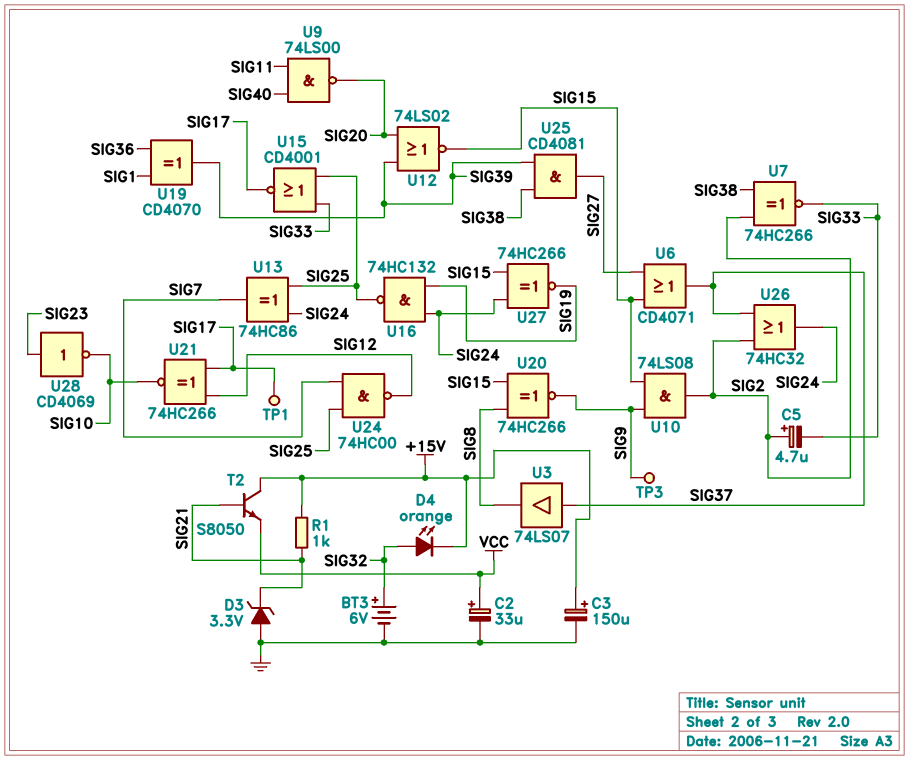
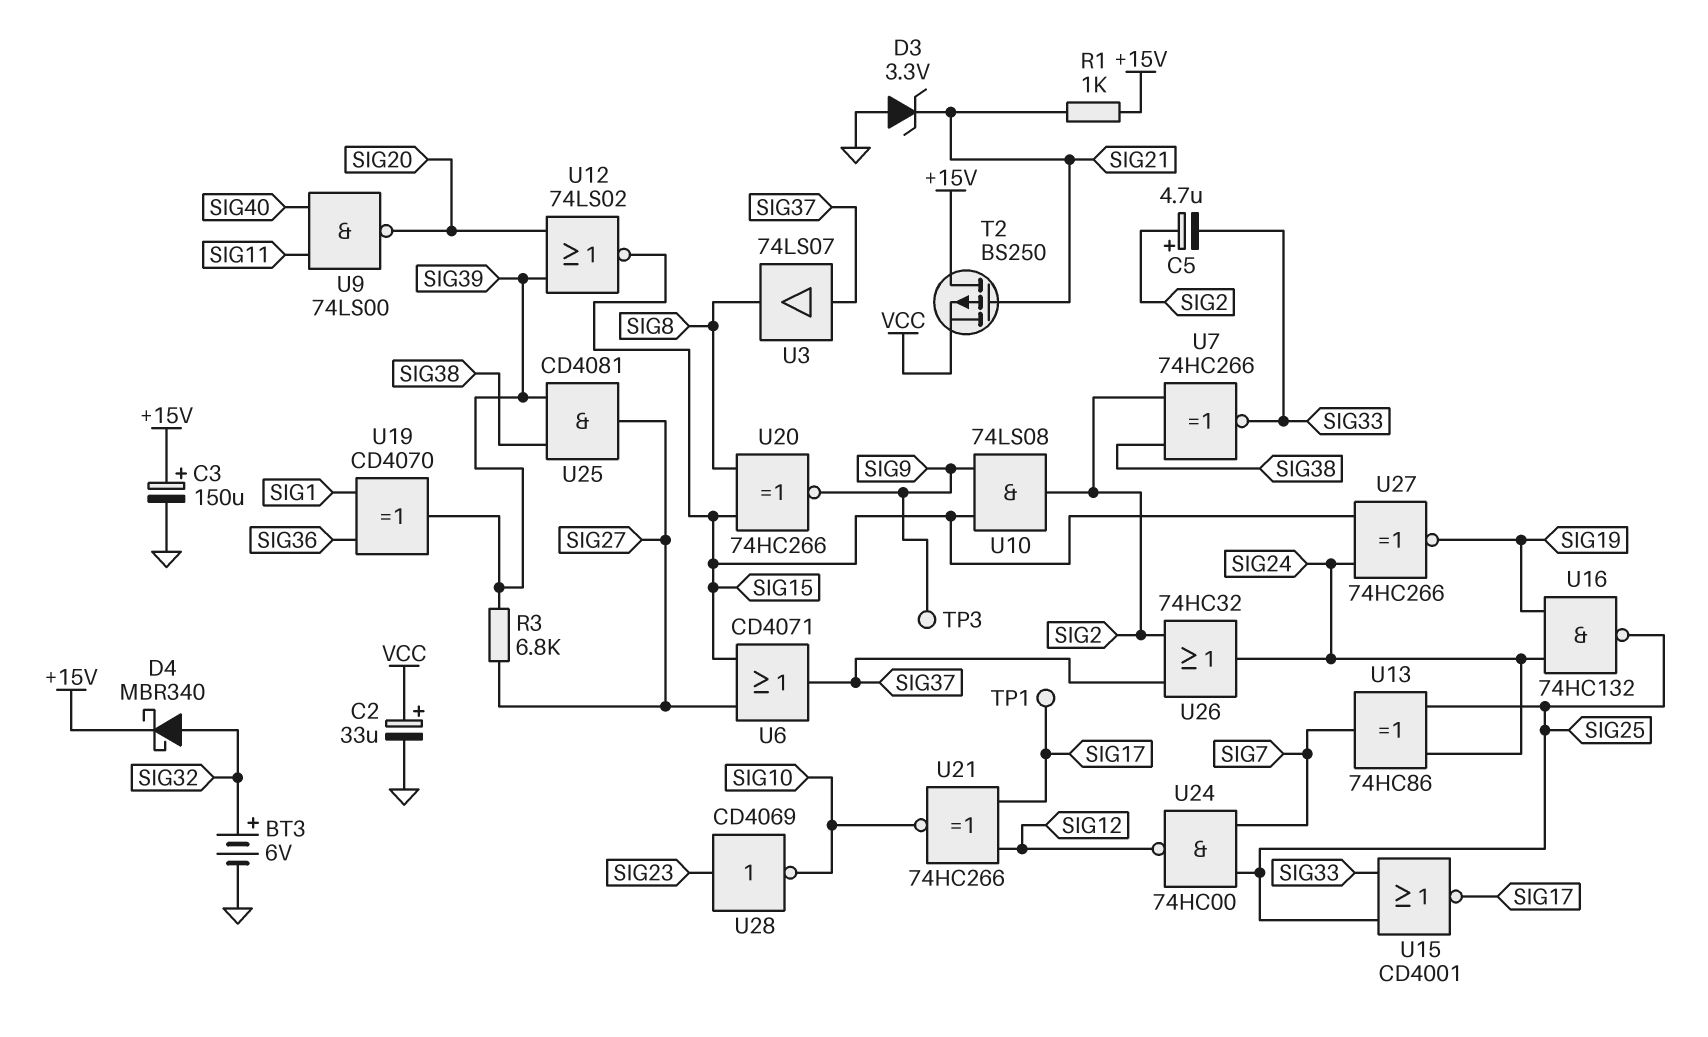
D4: LED orange (A SIG32, K +15V) -> schottky MBR340 (A SIG32, K +15V)
R3: none -> 6.8k (SIG27, SIG39)
T2: NPN S8050 (B SIG21, C +15V, E VCC) -> PMOS BS250 (G SIG21, D +15V, S VCC)

